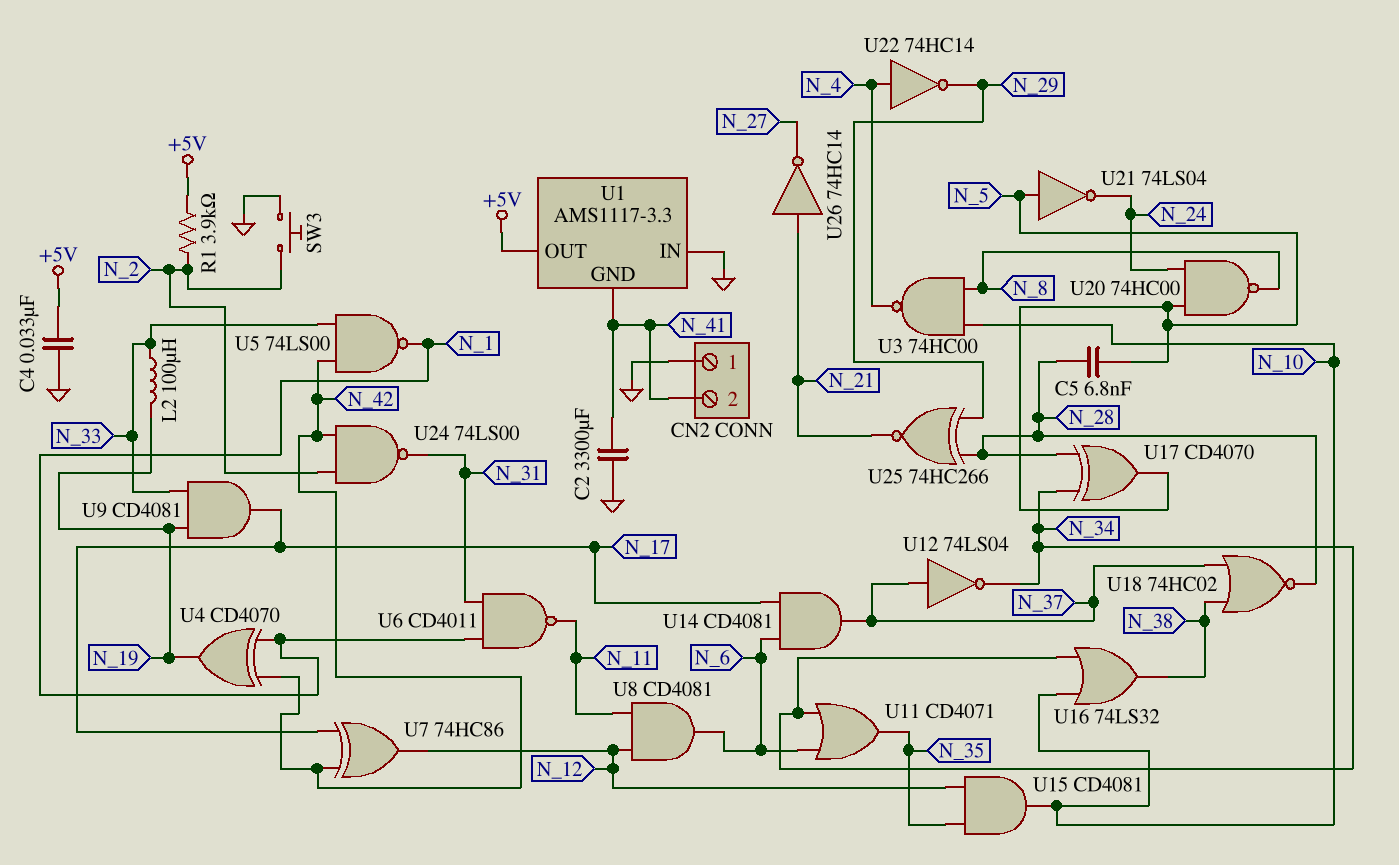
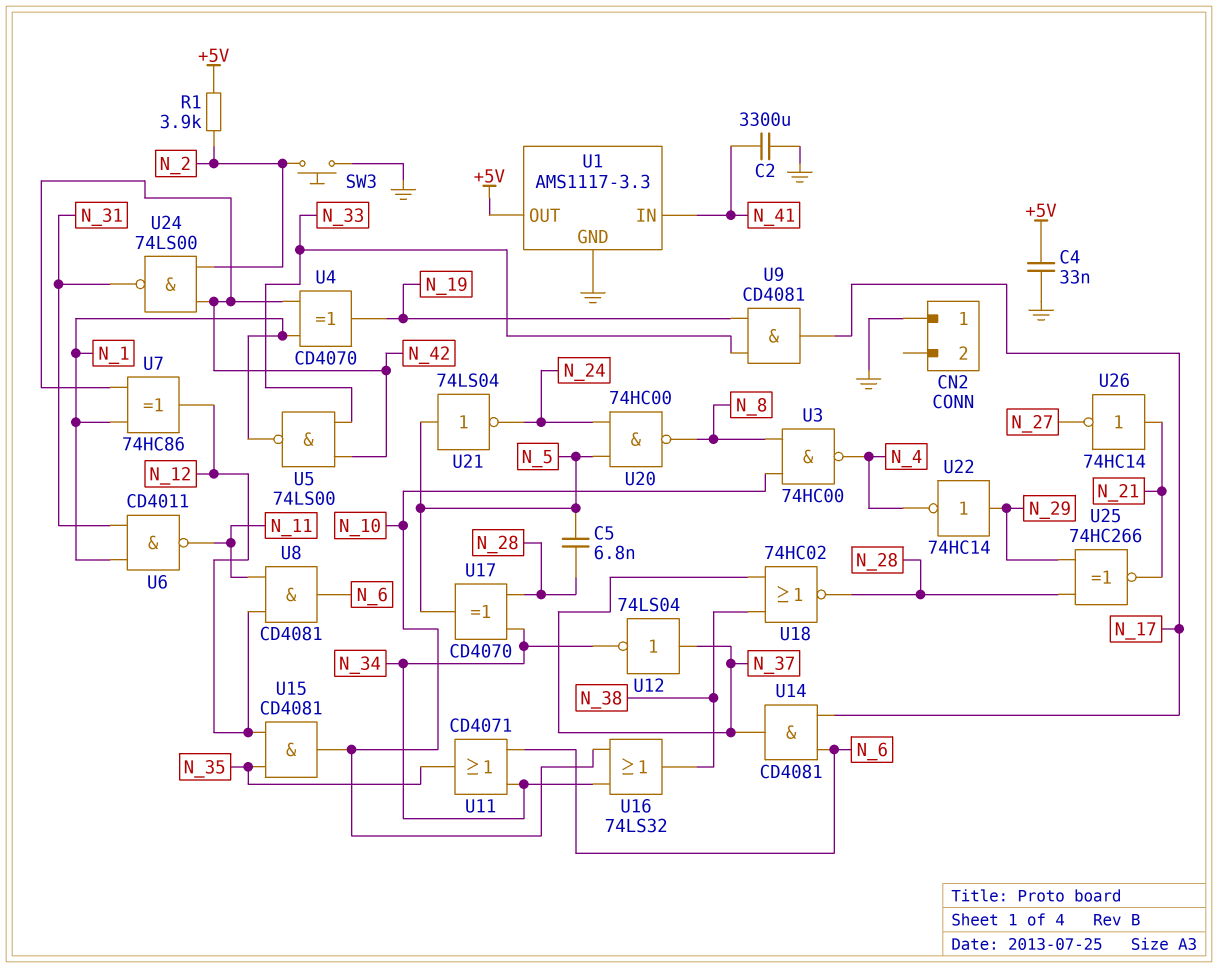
CN2 pin 2: N_41 -> none
L2: 100uH (N_19, N_33) -> none
U1 pin GND: N_41 -> GND
U1 pin IN: GND -> N_41
U7: XOR 74HC86 (in N_17, in N_42, out N_12) -> XOR 74HC86 (in N_1, in N_42, out N_12)
U22: NOT 74HC14 (in N_4, out N_29) -> NOT 74HC14 (in N_29, out N_4)

